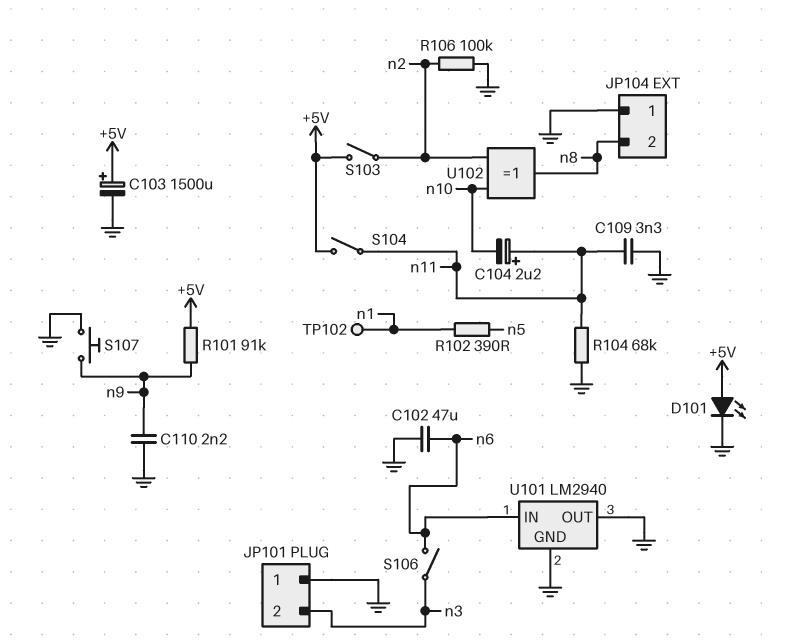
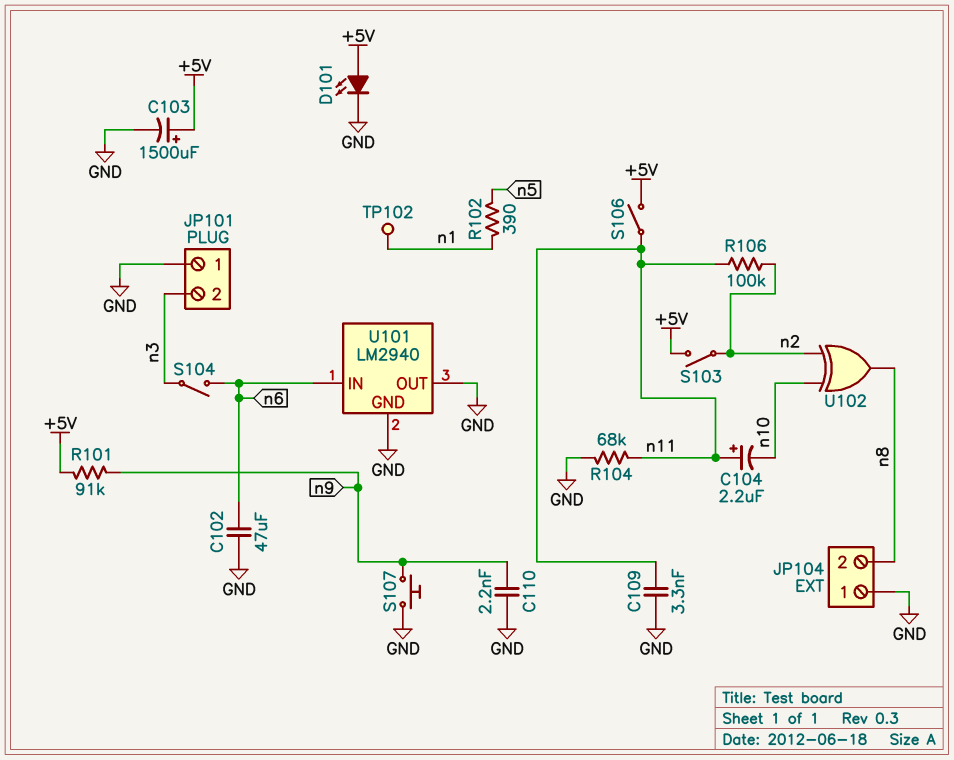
R106: 100k (GND, n2) -> 100k (n2, n11)
S104: switch (+5V, n11) -> switch (n3, n6)
S106: switch (n3, n6) -> switch (+5V, n11)

